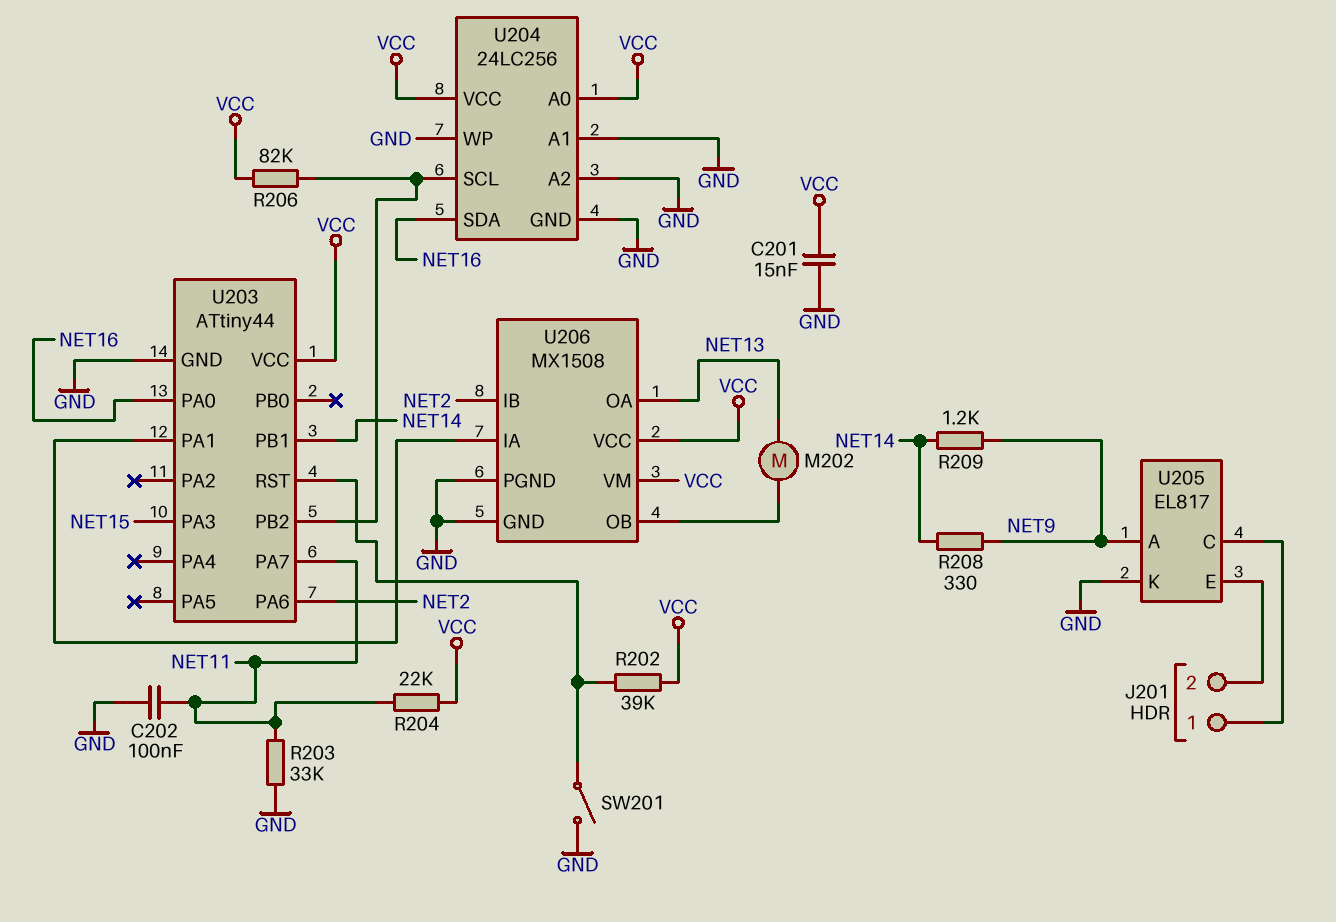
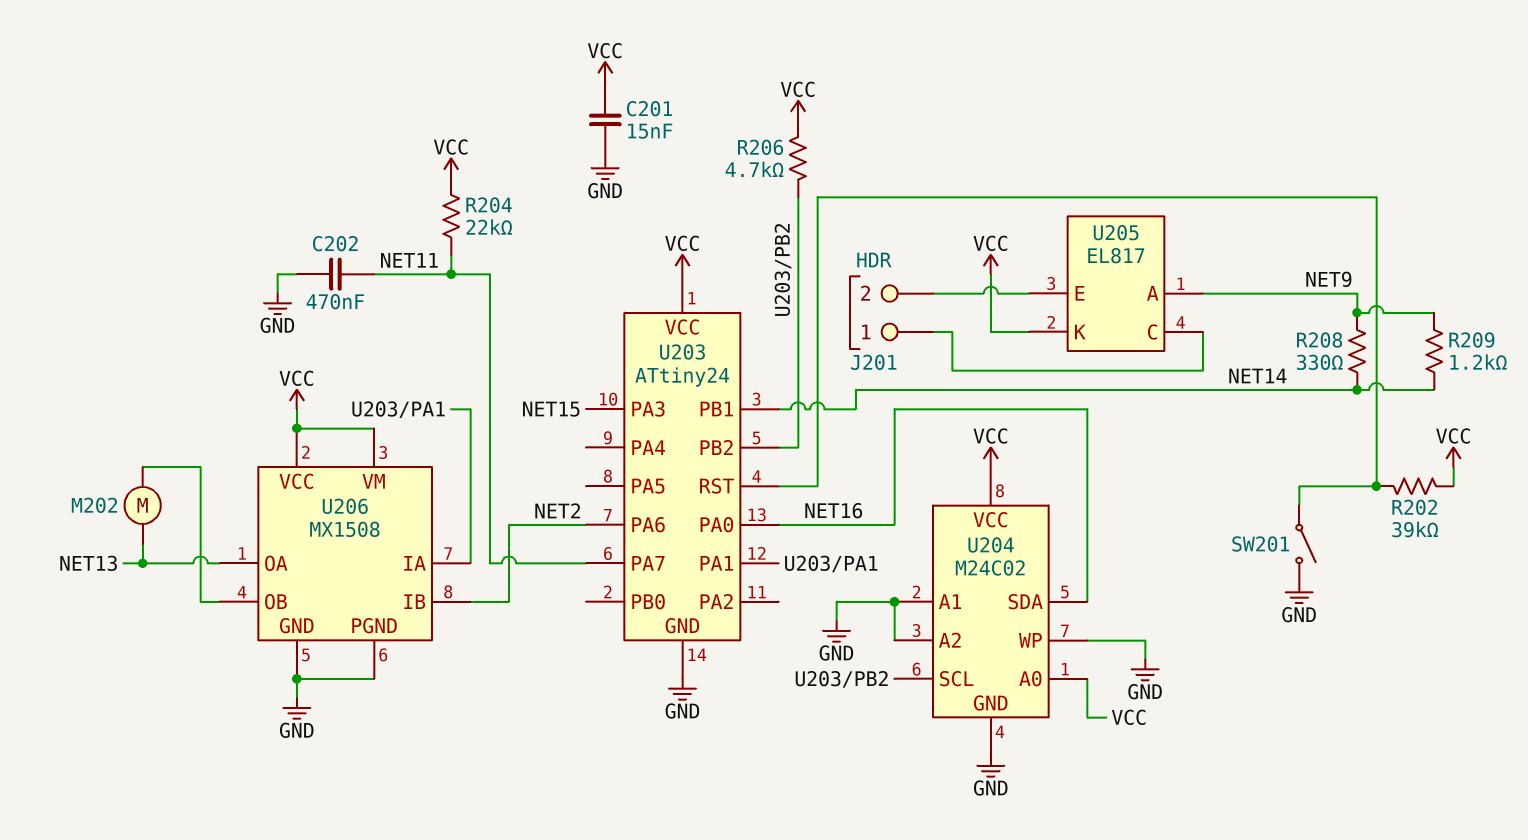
C202: 100nF (GND, NET11) -> 470nF (GND, NET11)
R203: 33k (GND, NET11) -> none
R206: 82k (U203/PB2, VCC) -> 4.7k (U203/PB2, VCC)
U203: ATtiny44 -> ATtiny24
U204: 24LC256 -> M24C02
U205 pin K: GND -> VCC

